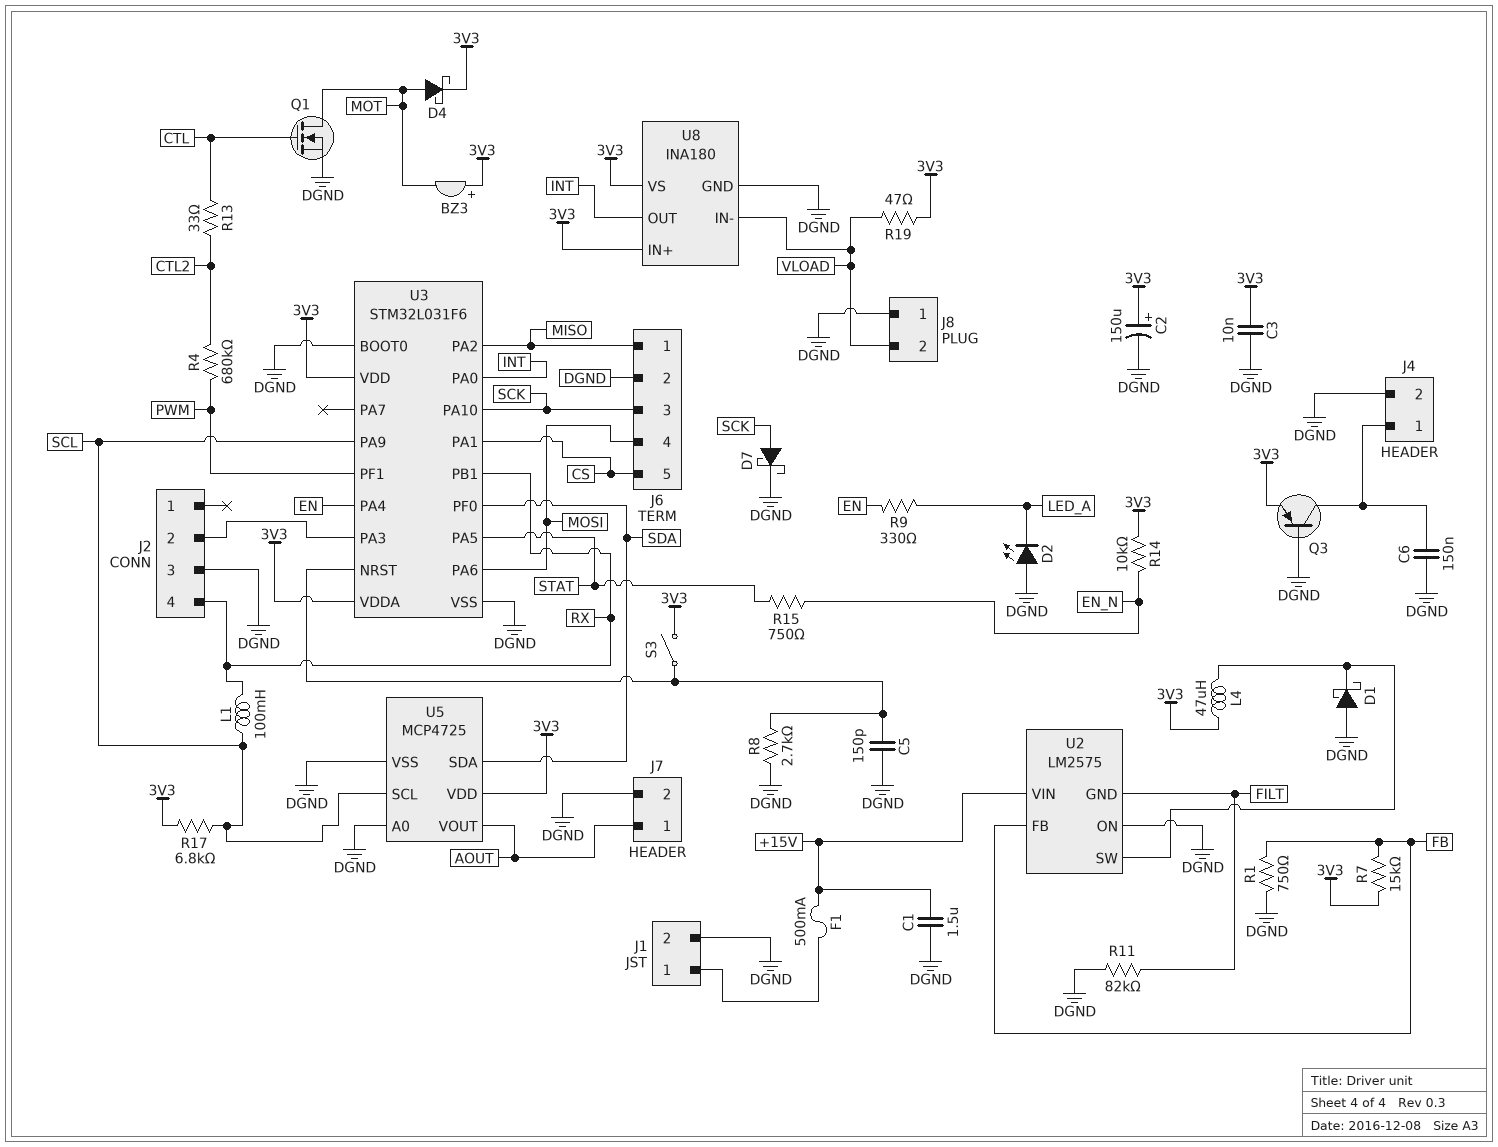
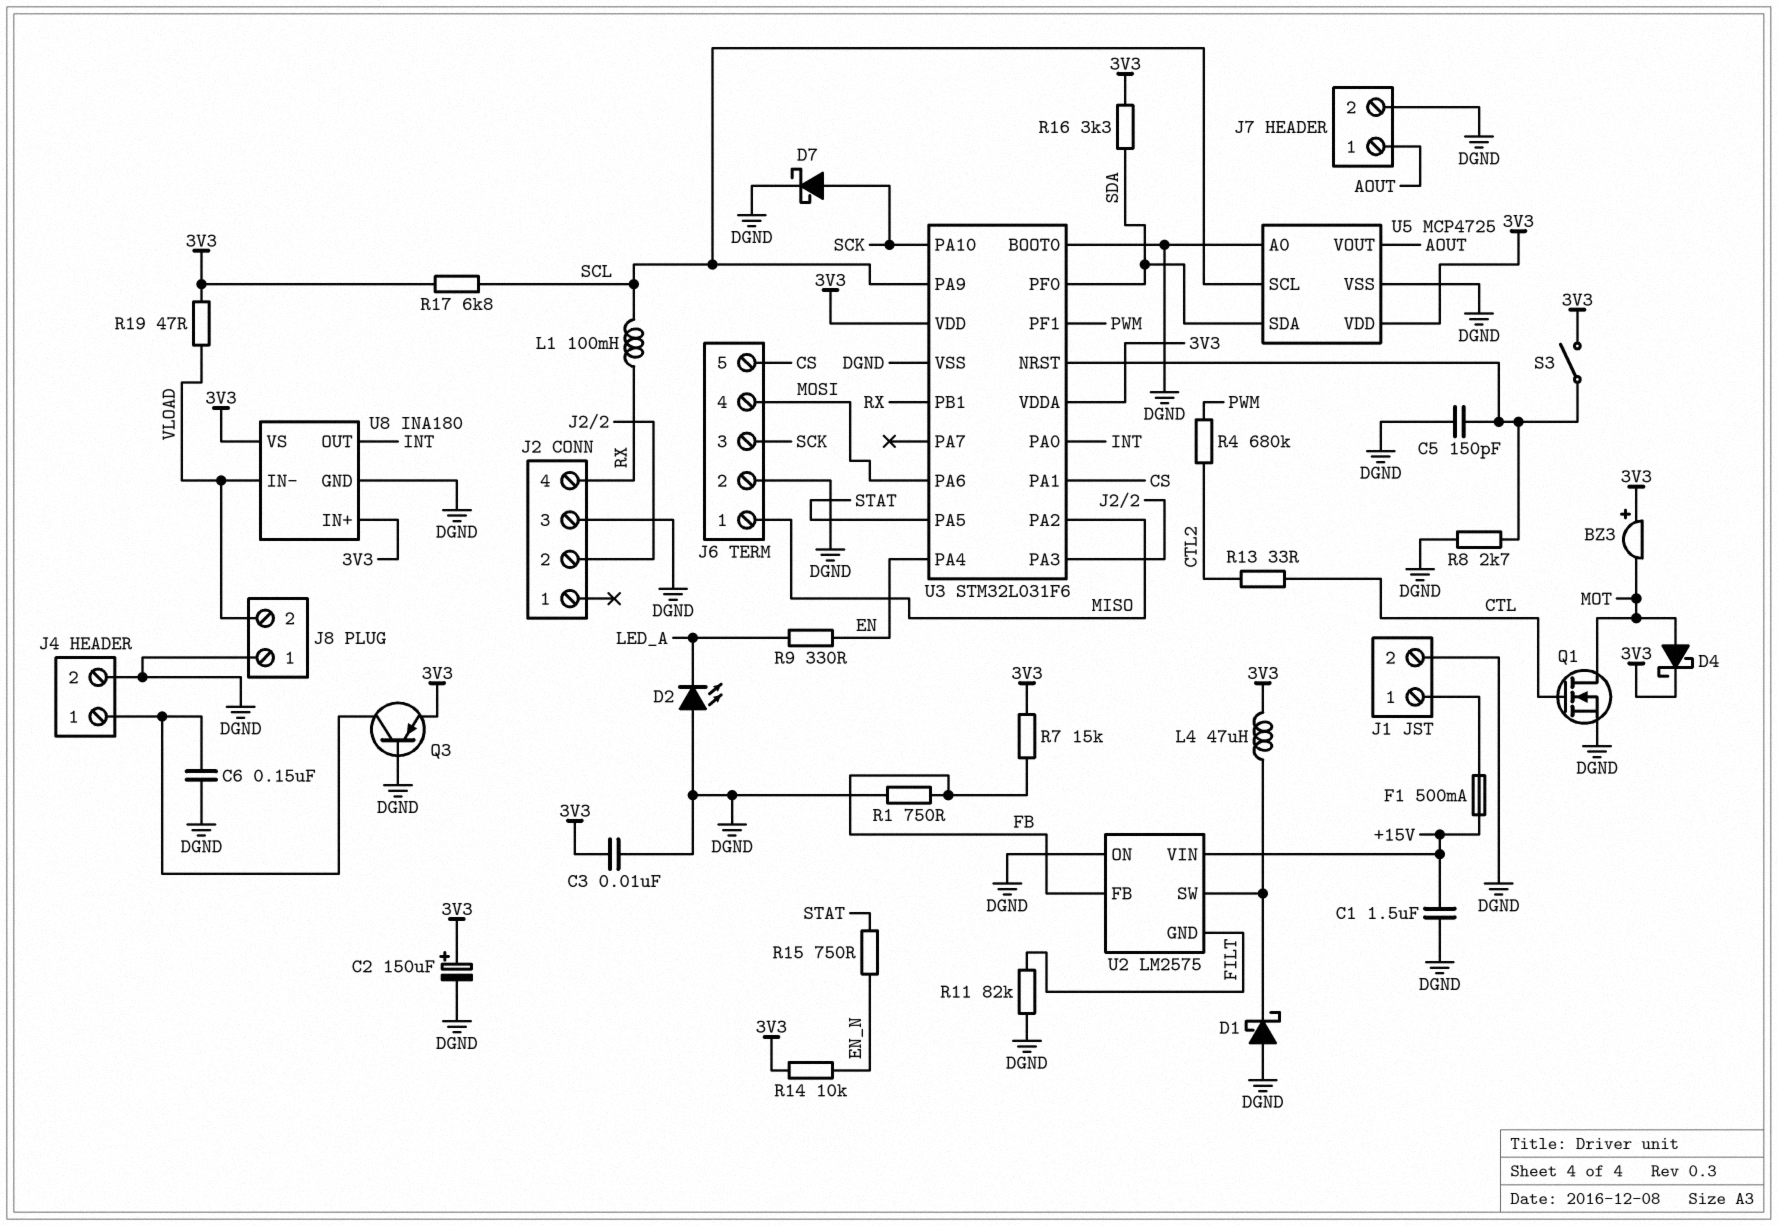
R16: none -> 3.3k (3V3, SDA)

